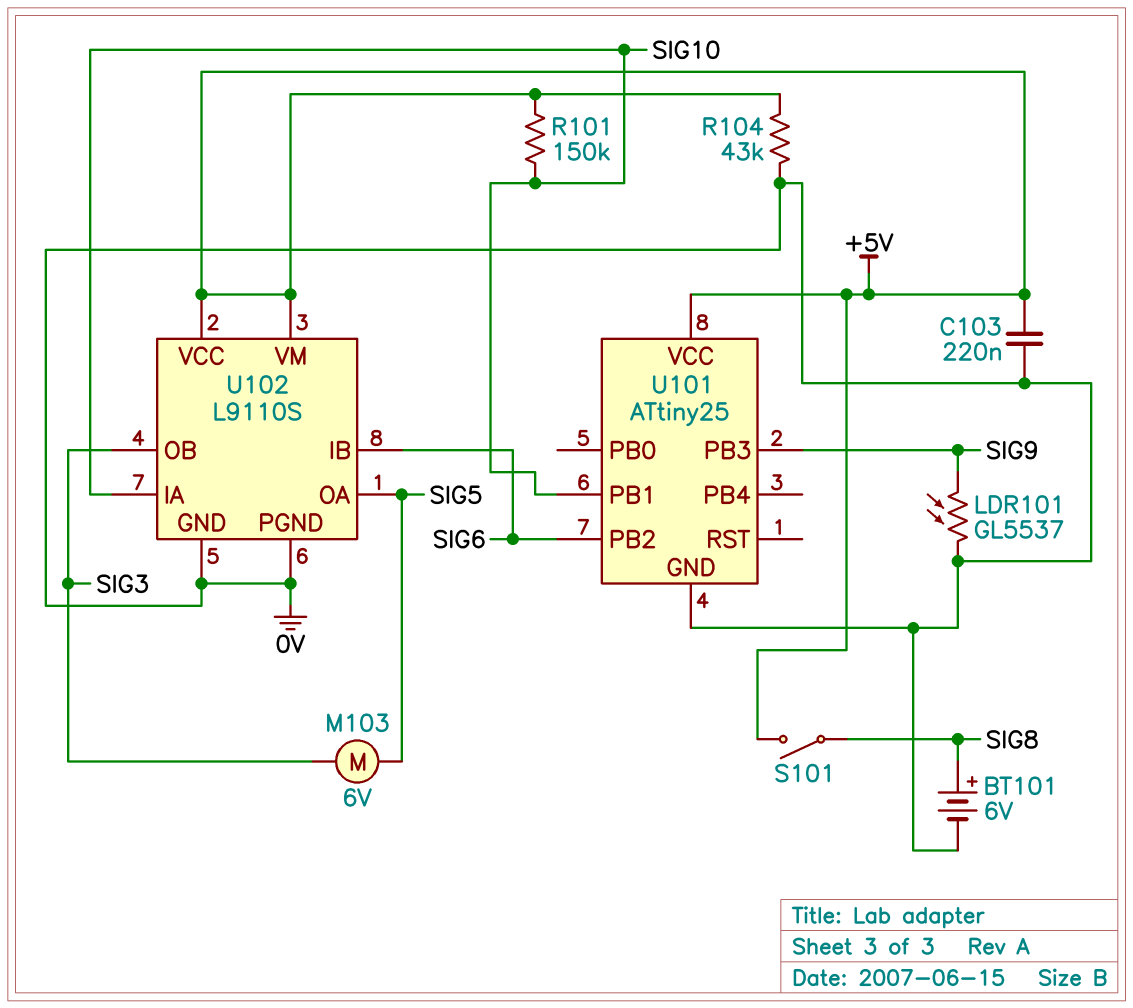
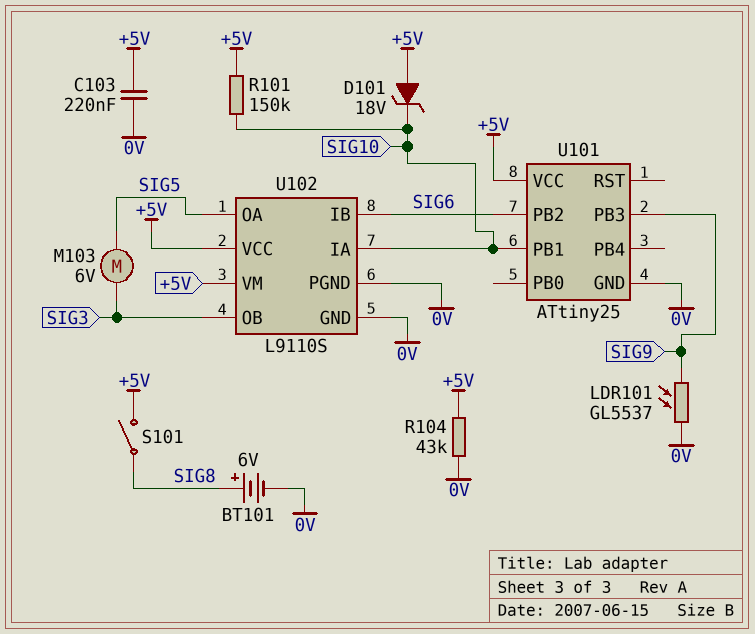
D101: none -> zener 18V (A +5V, K SIG10)

